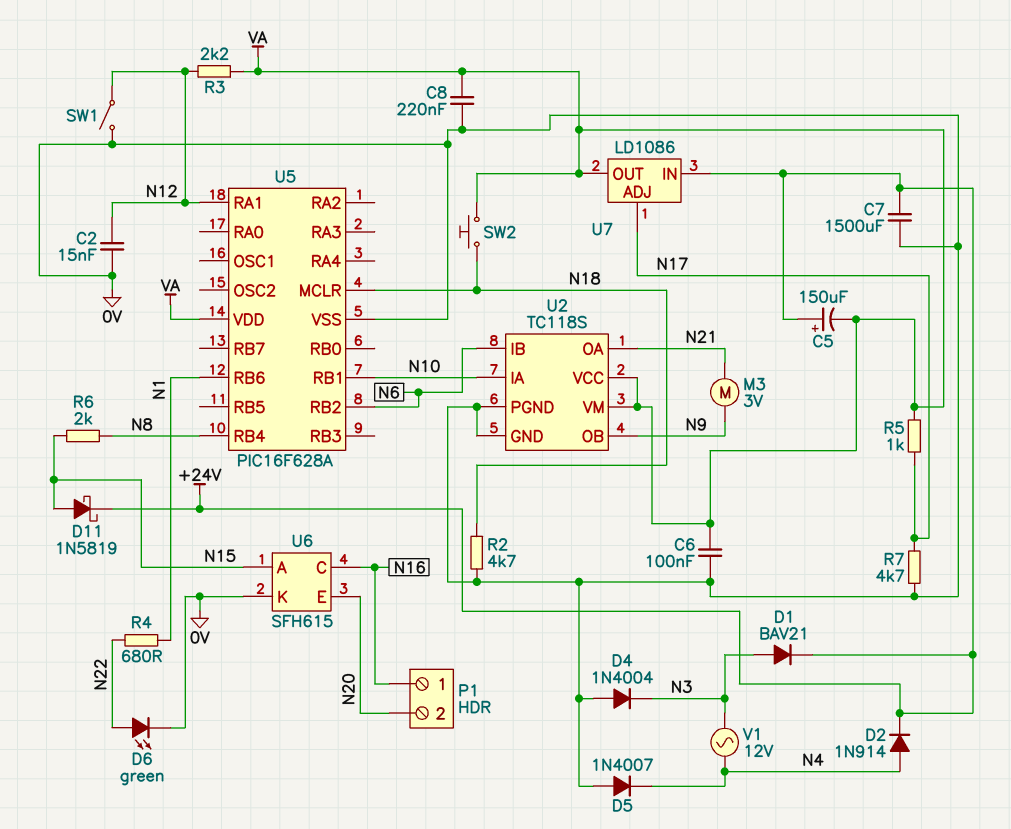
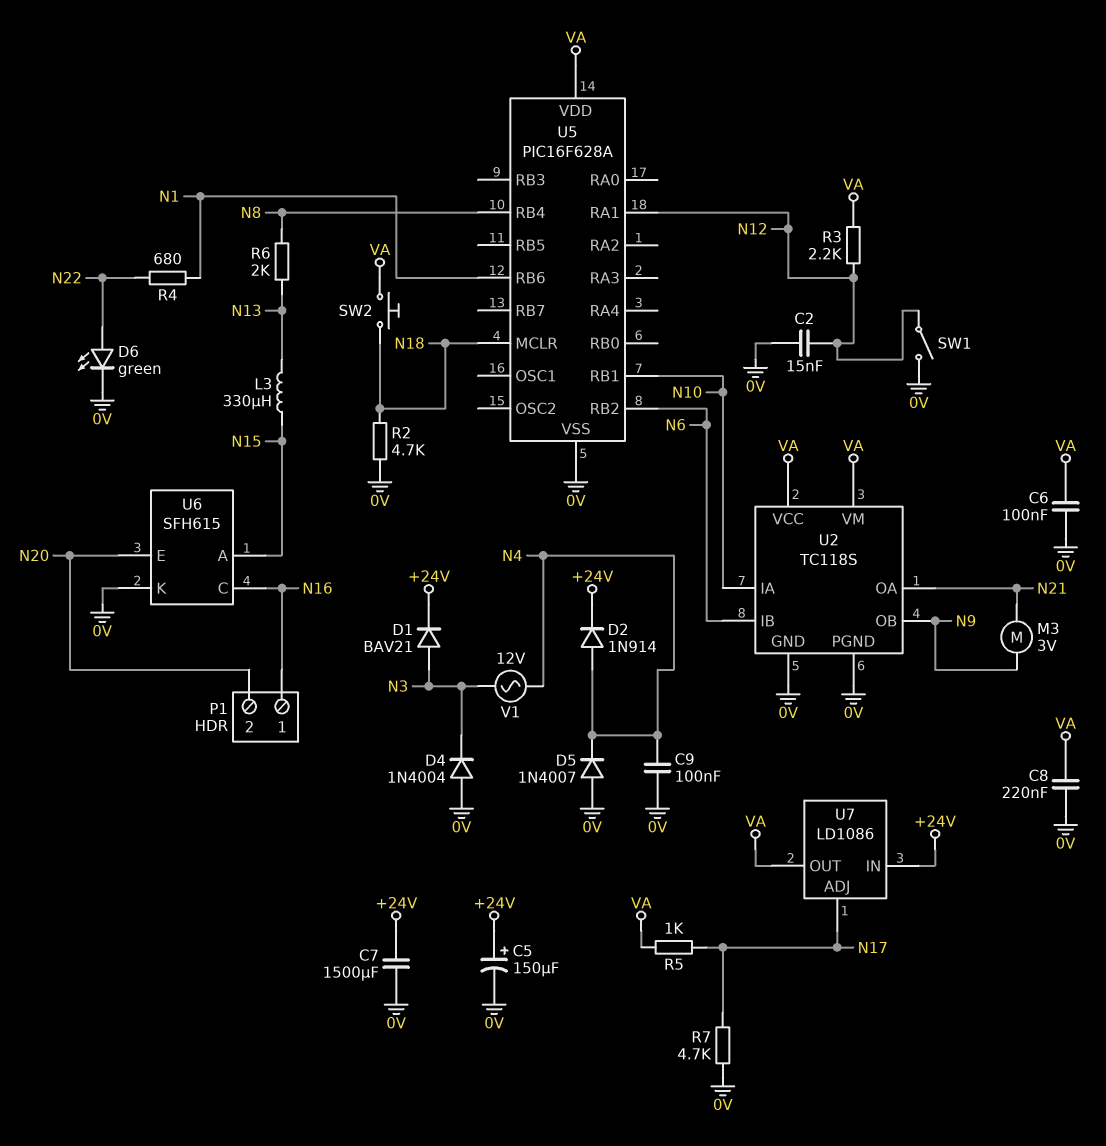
C5: 150uF (plus +24V, minus VA) -> 150uF (plus +24V, minus 0V)
C9: none -> 100nF (0V, N4)
D11: schottky 1N5819 (A N15, K +24V) -> none
L3: none -> 330uH (N13, N15)
R6: 2k (N8, N15) -> 2k (N8, N13)

